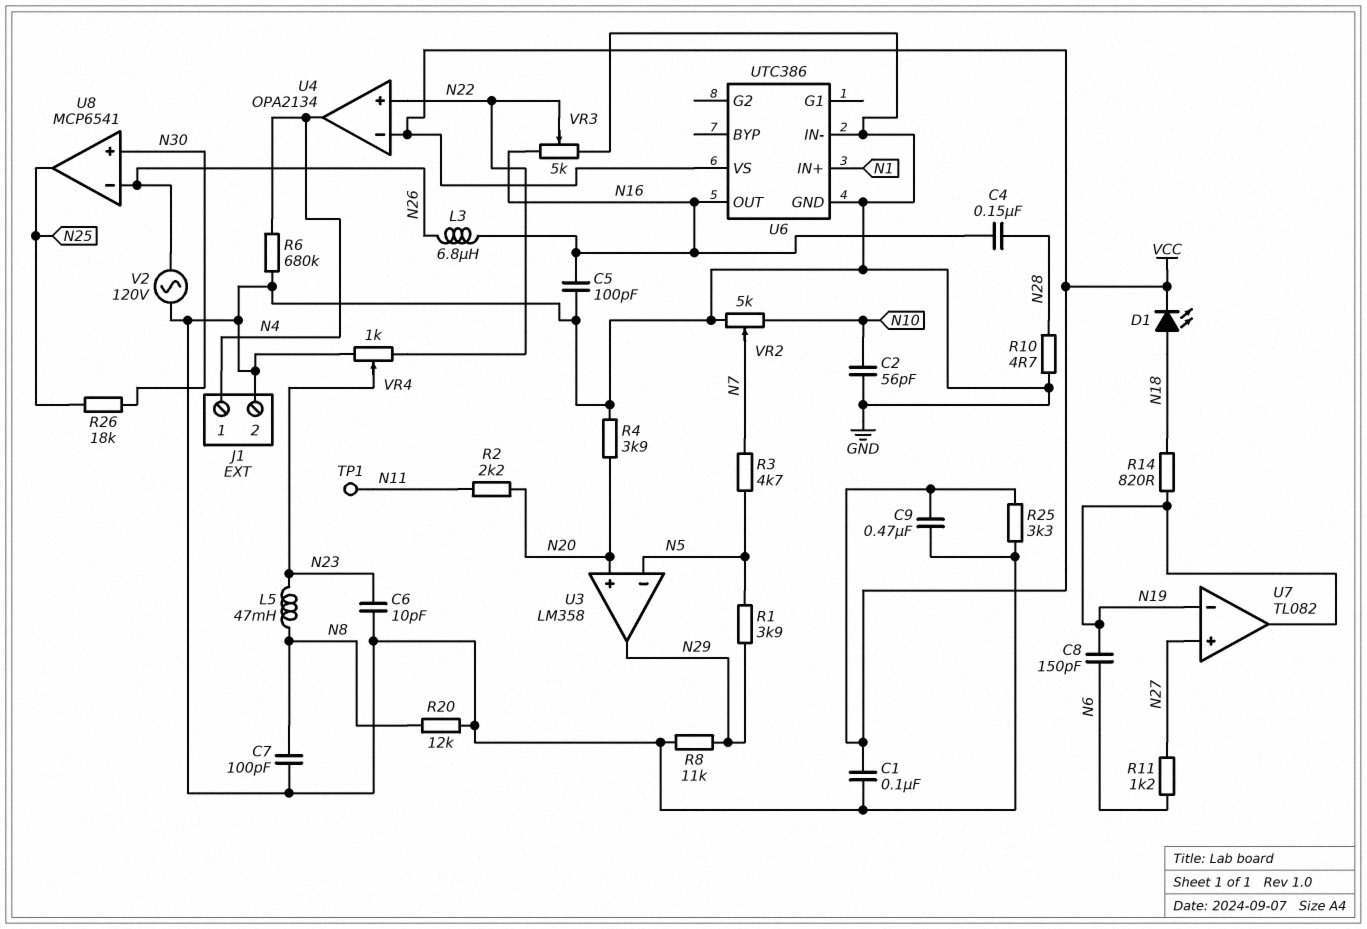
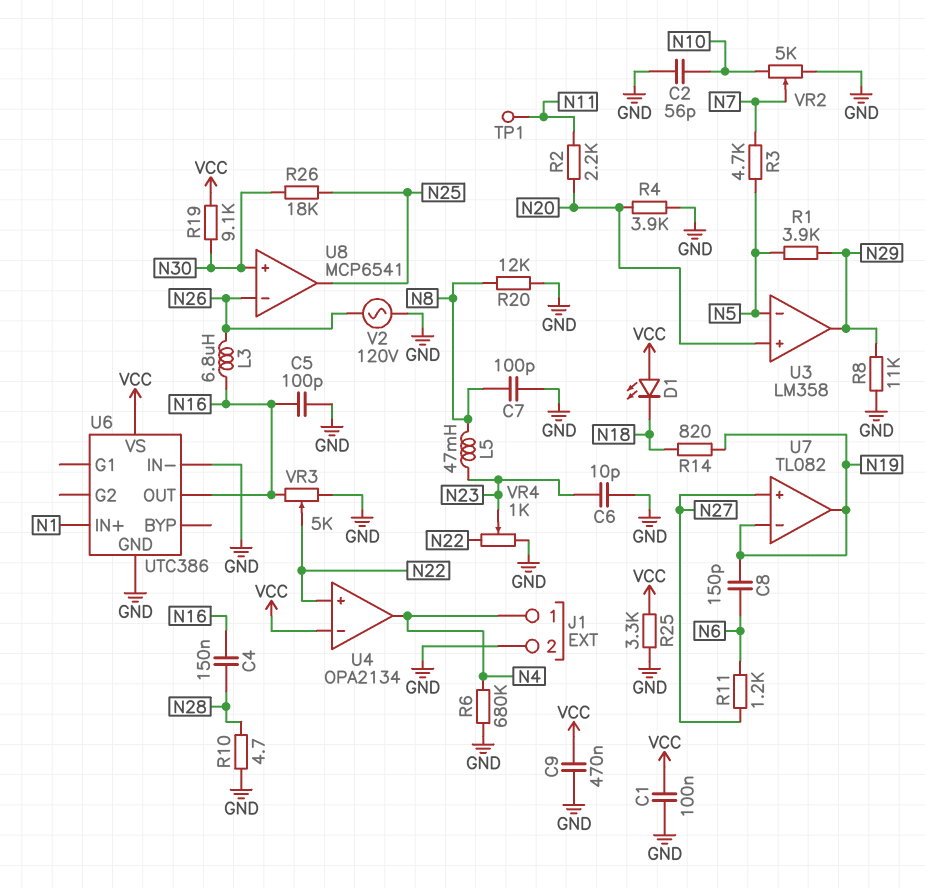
D1: LED (A N18, K VCC) -> LED (A VCC, K N18)
R19: none -> 9.1k (N30, VCC)

